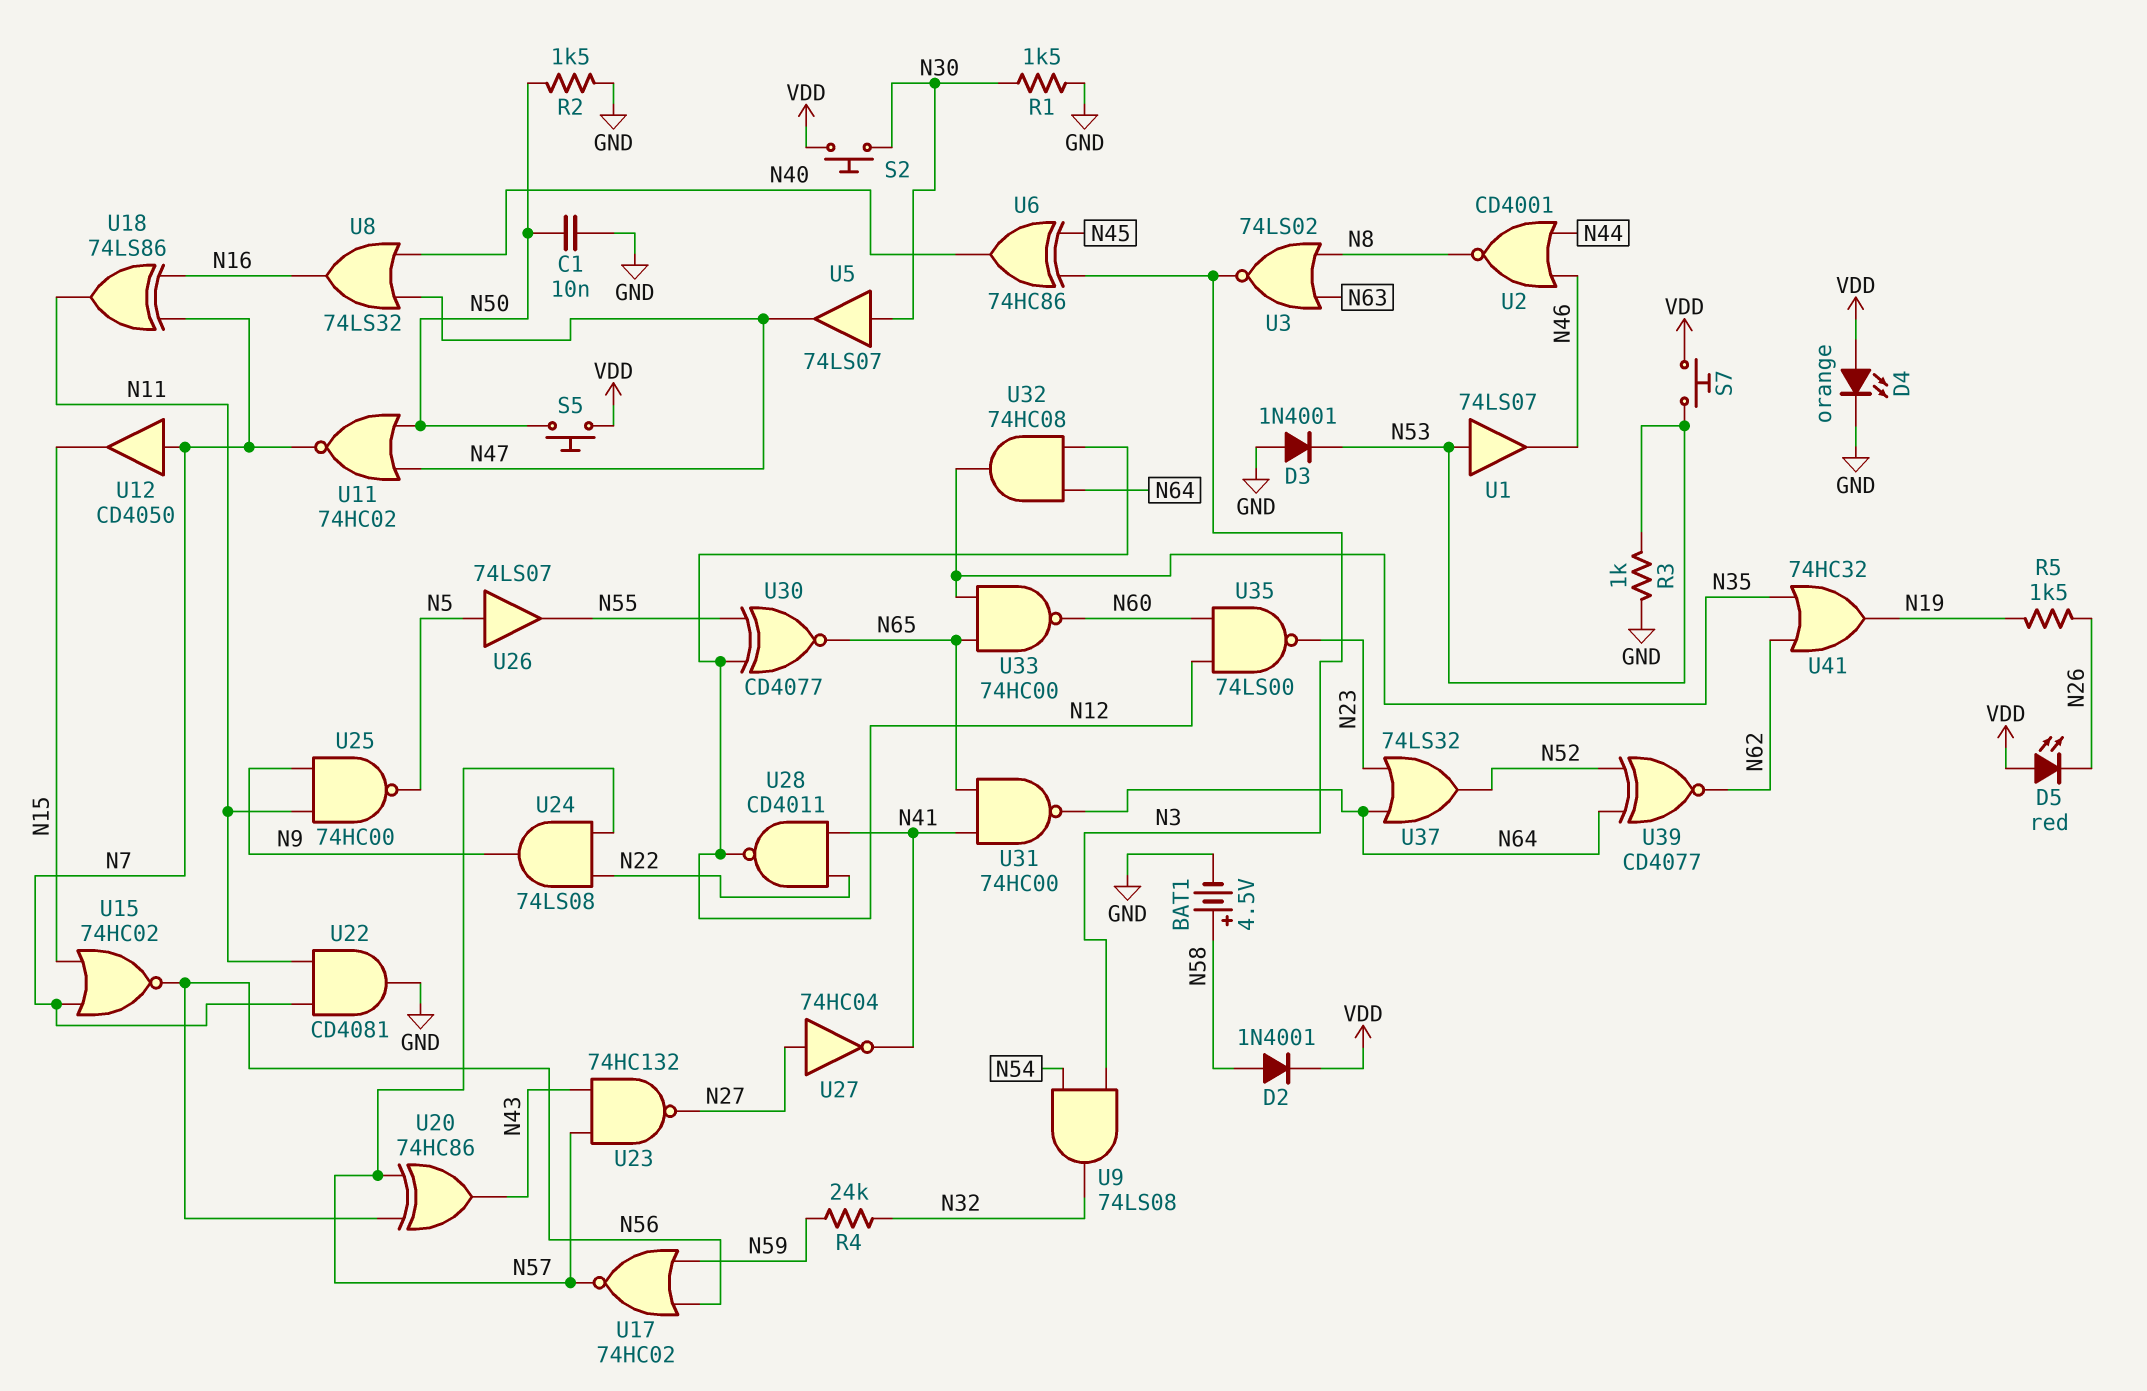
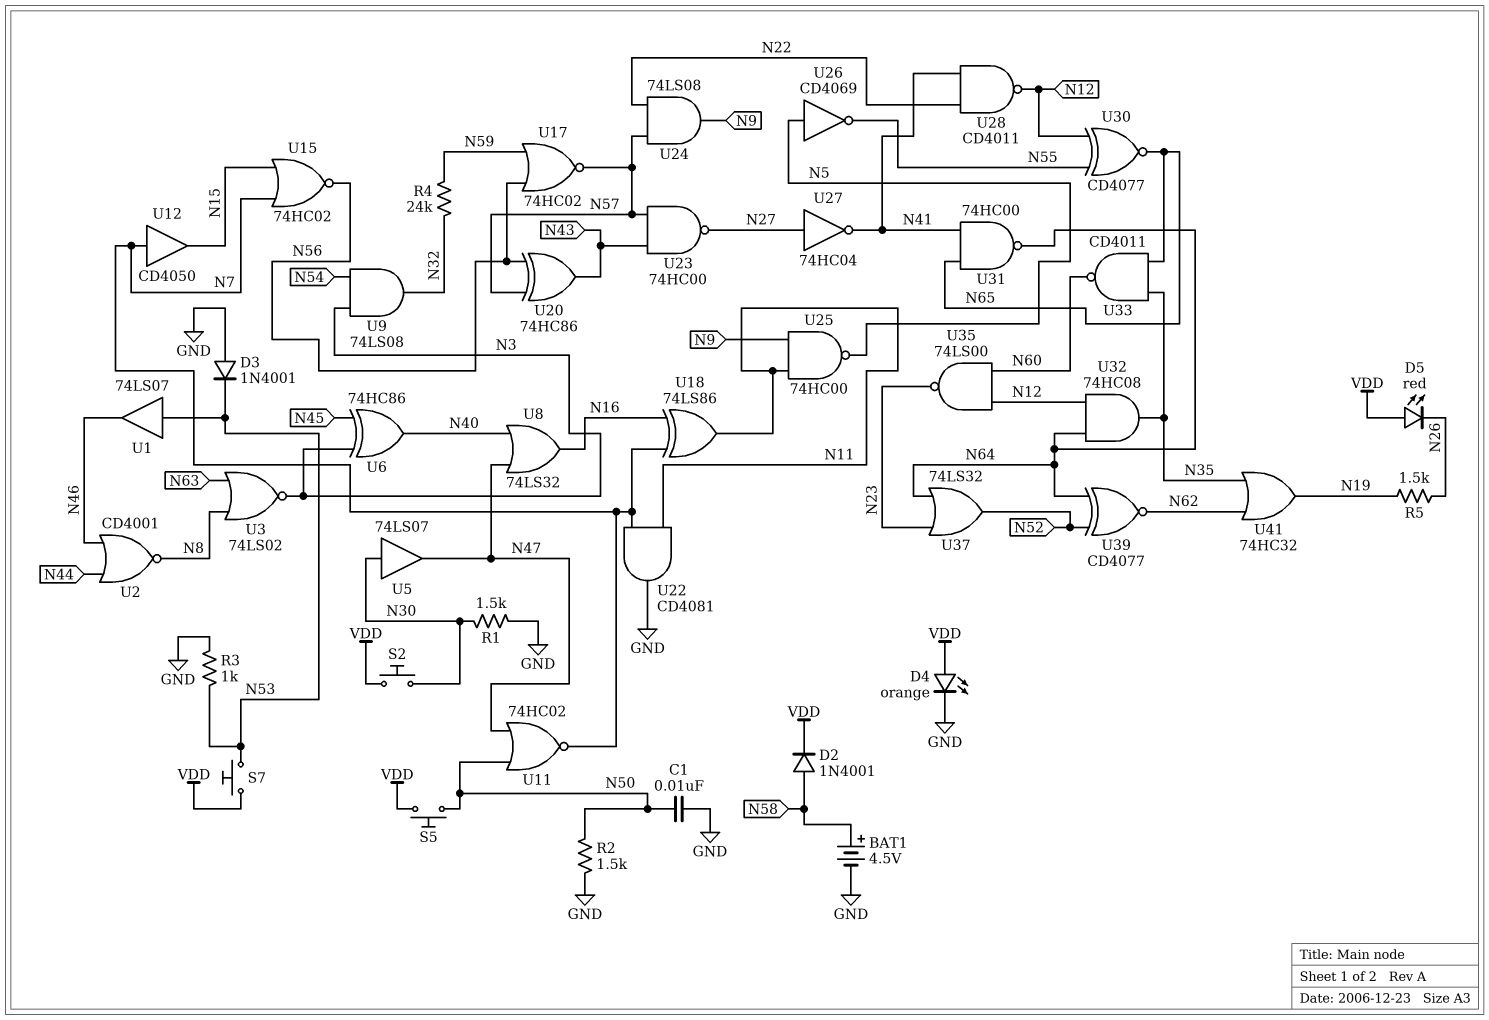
U23: NAND 74HC132 (in N43, in N57, out N27) -> NAND 74HC00 (in N43, in N57, out N27)
U26: buffer 74LS07 (in N5, out N55) -> NOT CD4069 (in N5, out N55)
U33: NAND 74HC00 (in N35, in N65, out N60) -> NAND CD4011 (in N35, in N65, out N60)

